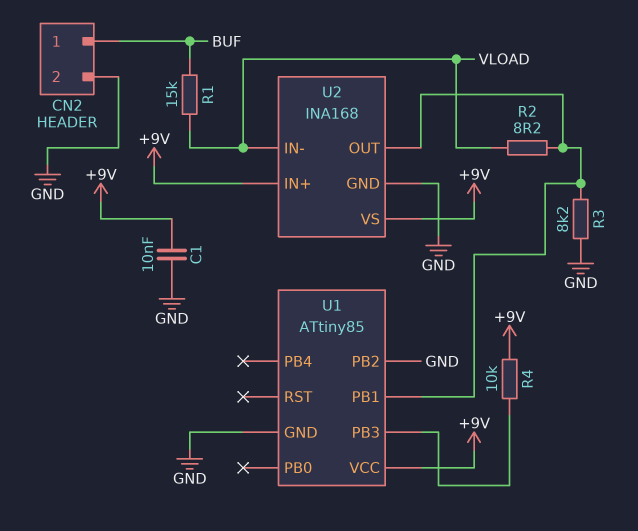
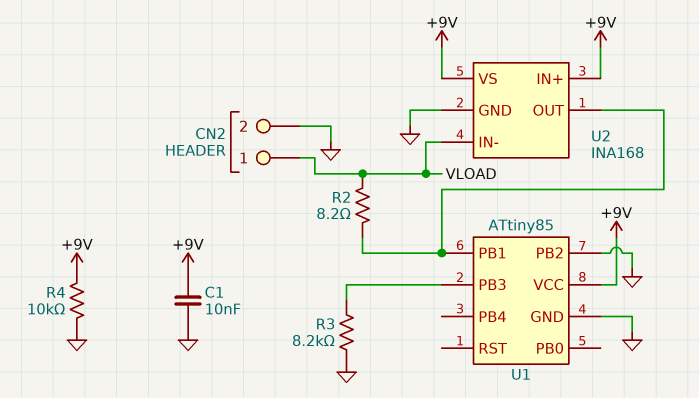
CN2 pin 1: BUF -> VLOAD
R1: 15k (BUF, VLOAD) -> none
R3: 8.2k (GND, U1/PB1) -> 8.2k (GND, U1/PB3)
R4: 10k (+9V, U1/PB3) -> 10k (+9V, GND)

